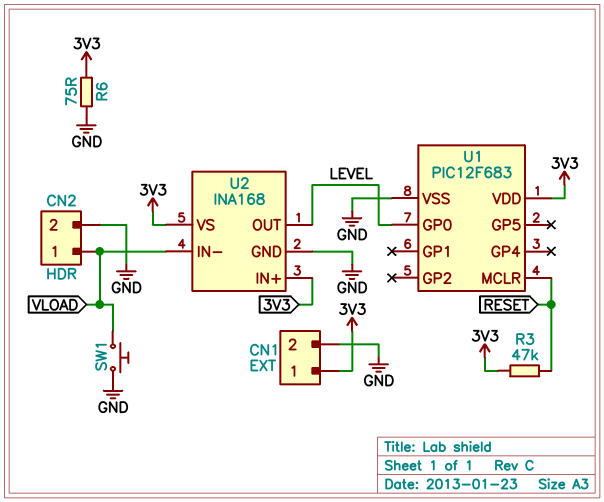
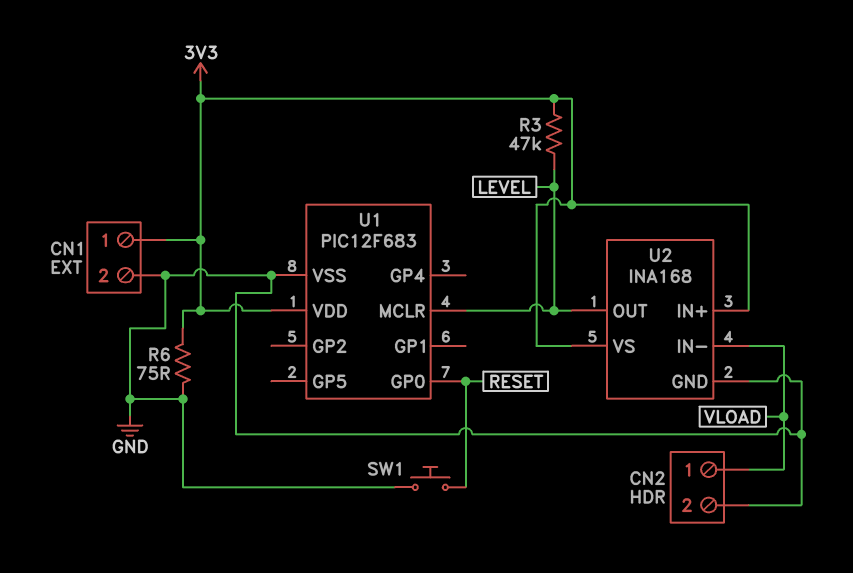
R3: 47k (3V3, RESET) -> 47k (3V3, LEVEL)
SW1: button (GND, VLOAD) -> button (GND, RESET)
U1 pin GP0: LEVEL -> RESET
U1 pin MCLR: RESET -> LEVEL

